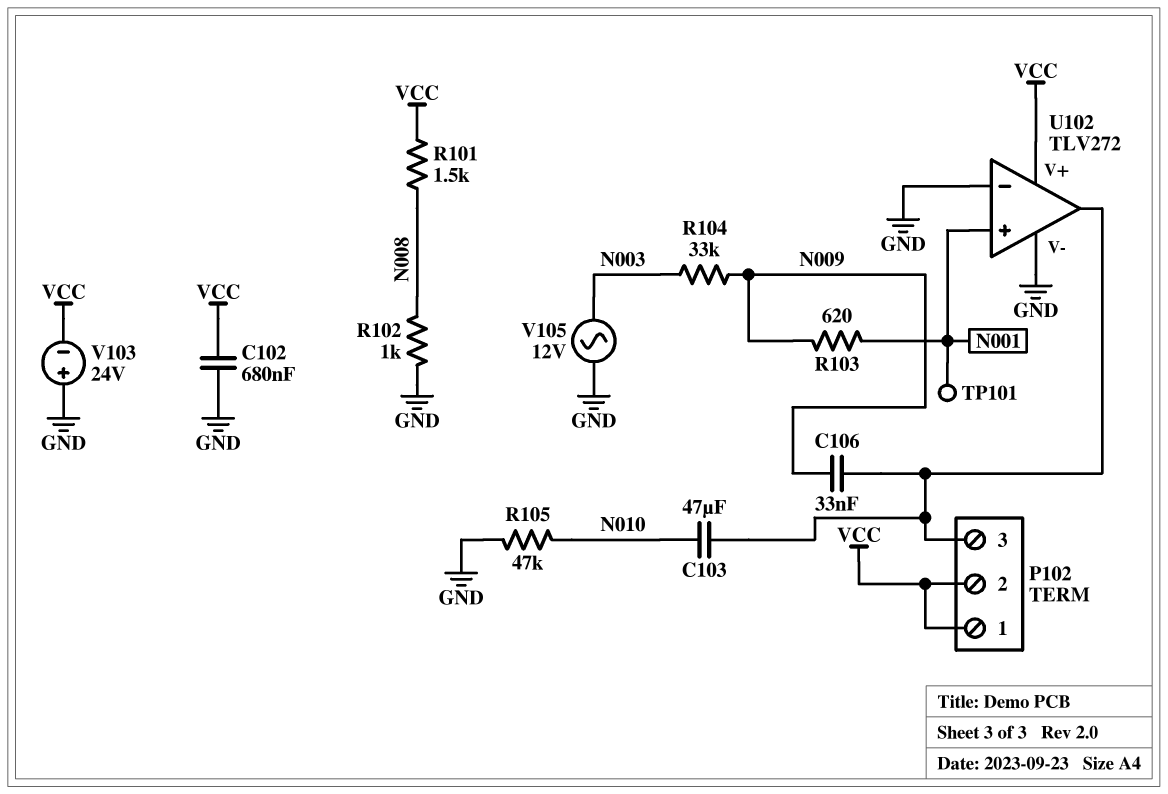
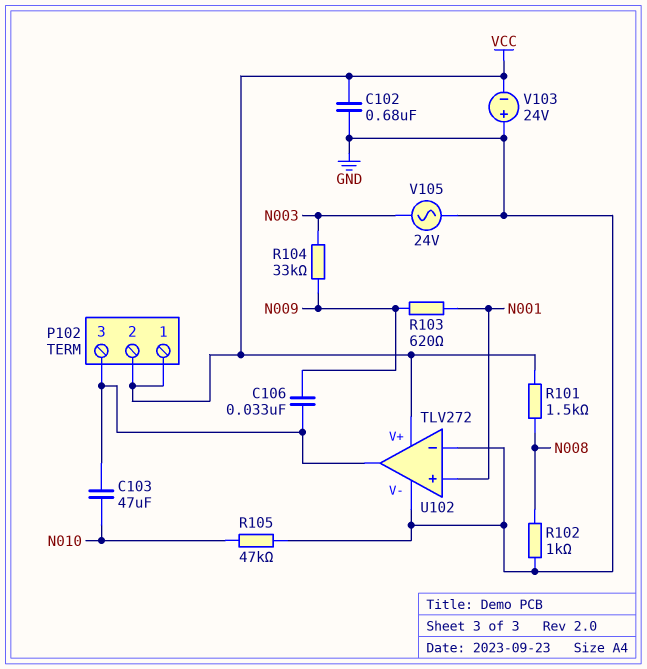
TP101: test point (N001) -> none
V105: AC 12V (GND, N003) -> AC 24V (GND, N003)

